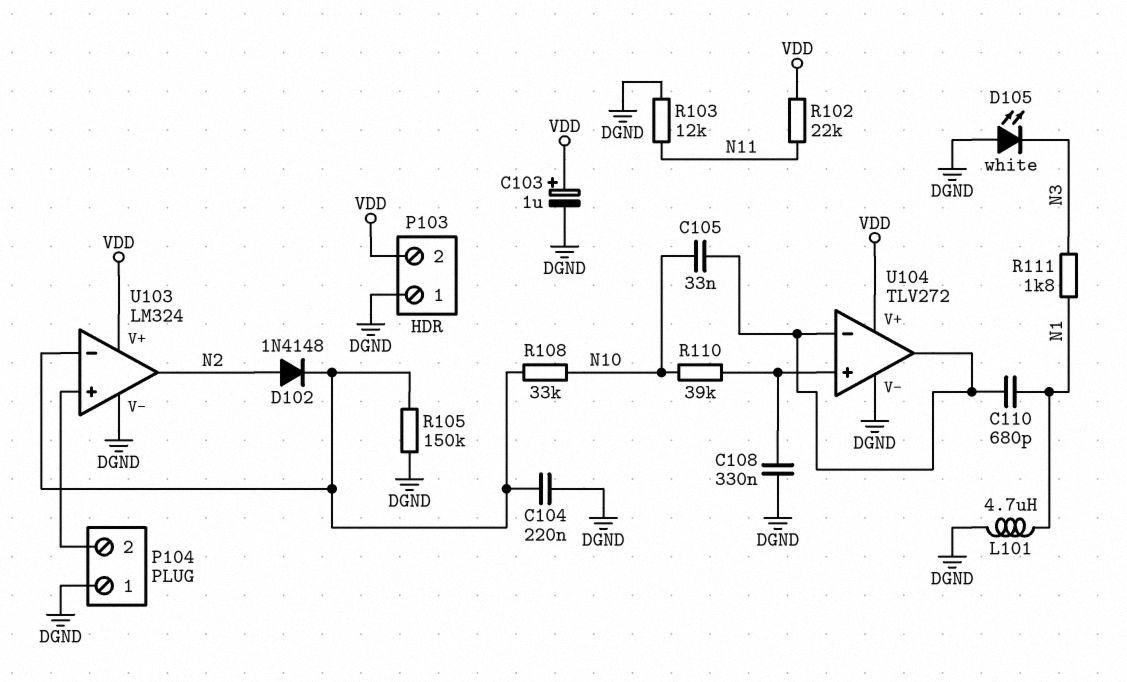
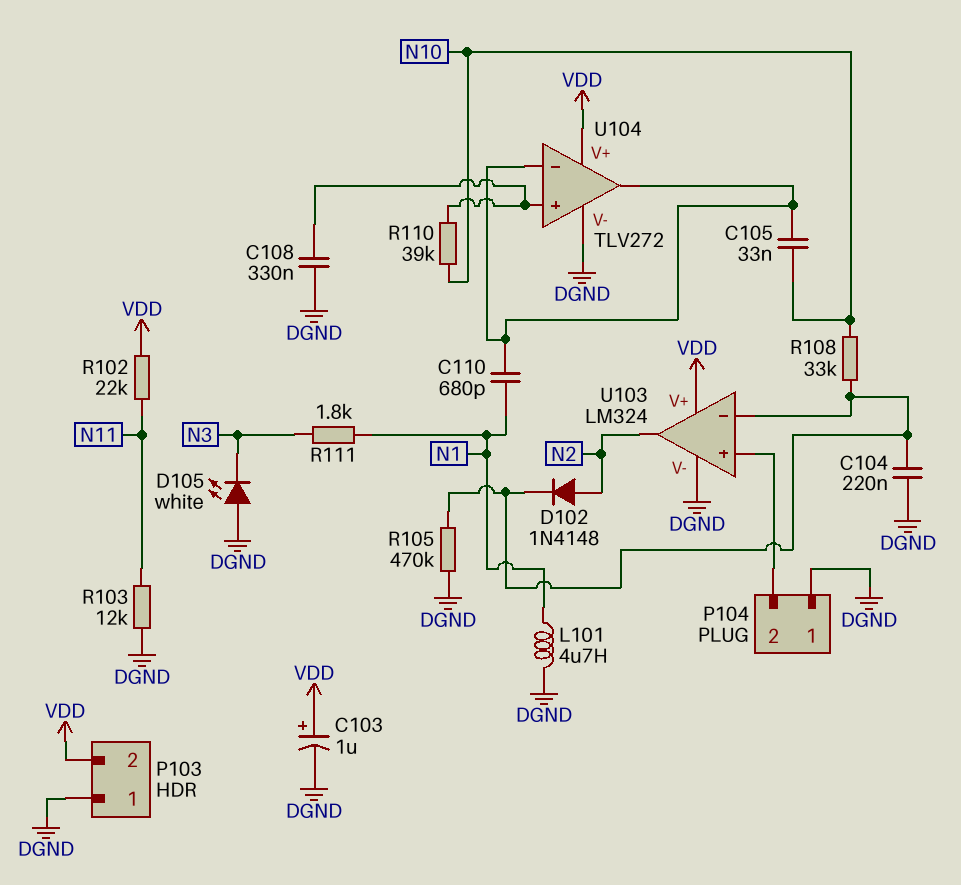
R105: 150k (DGND, U103/in-) -> 470k (DGND, U103/in-)

